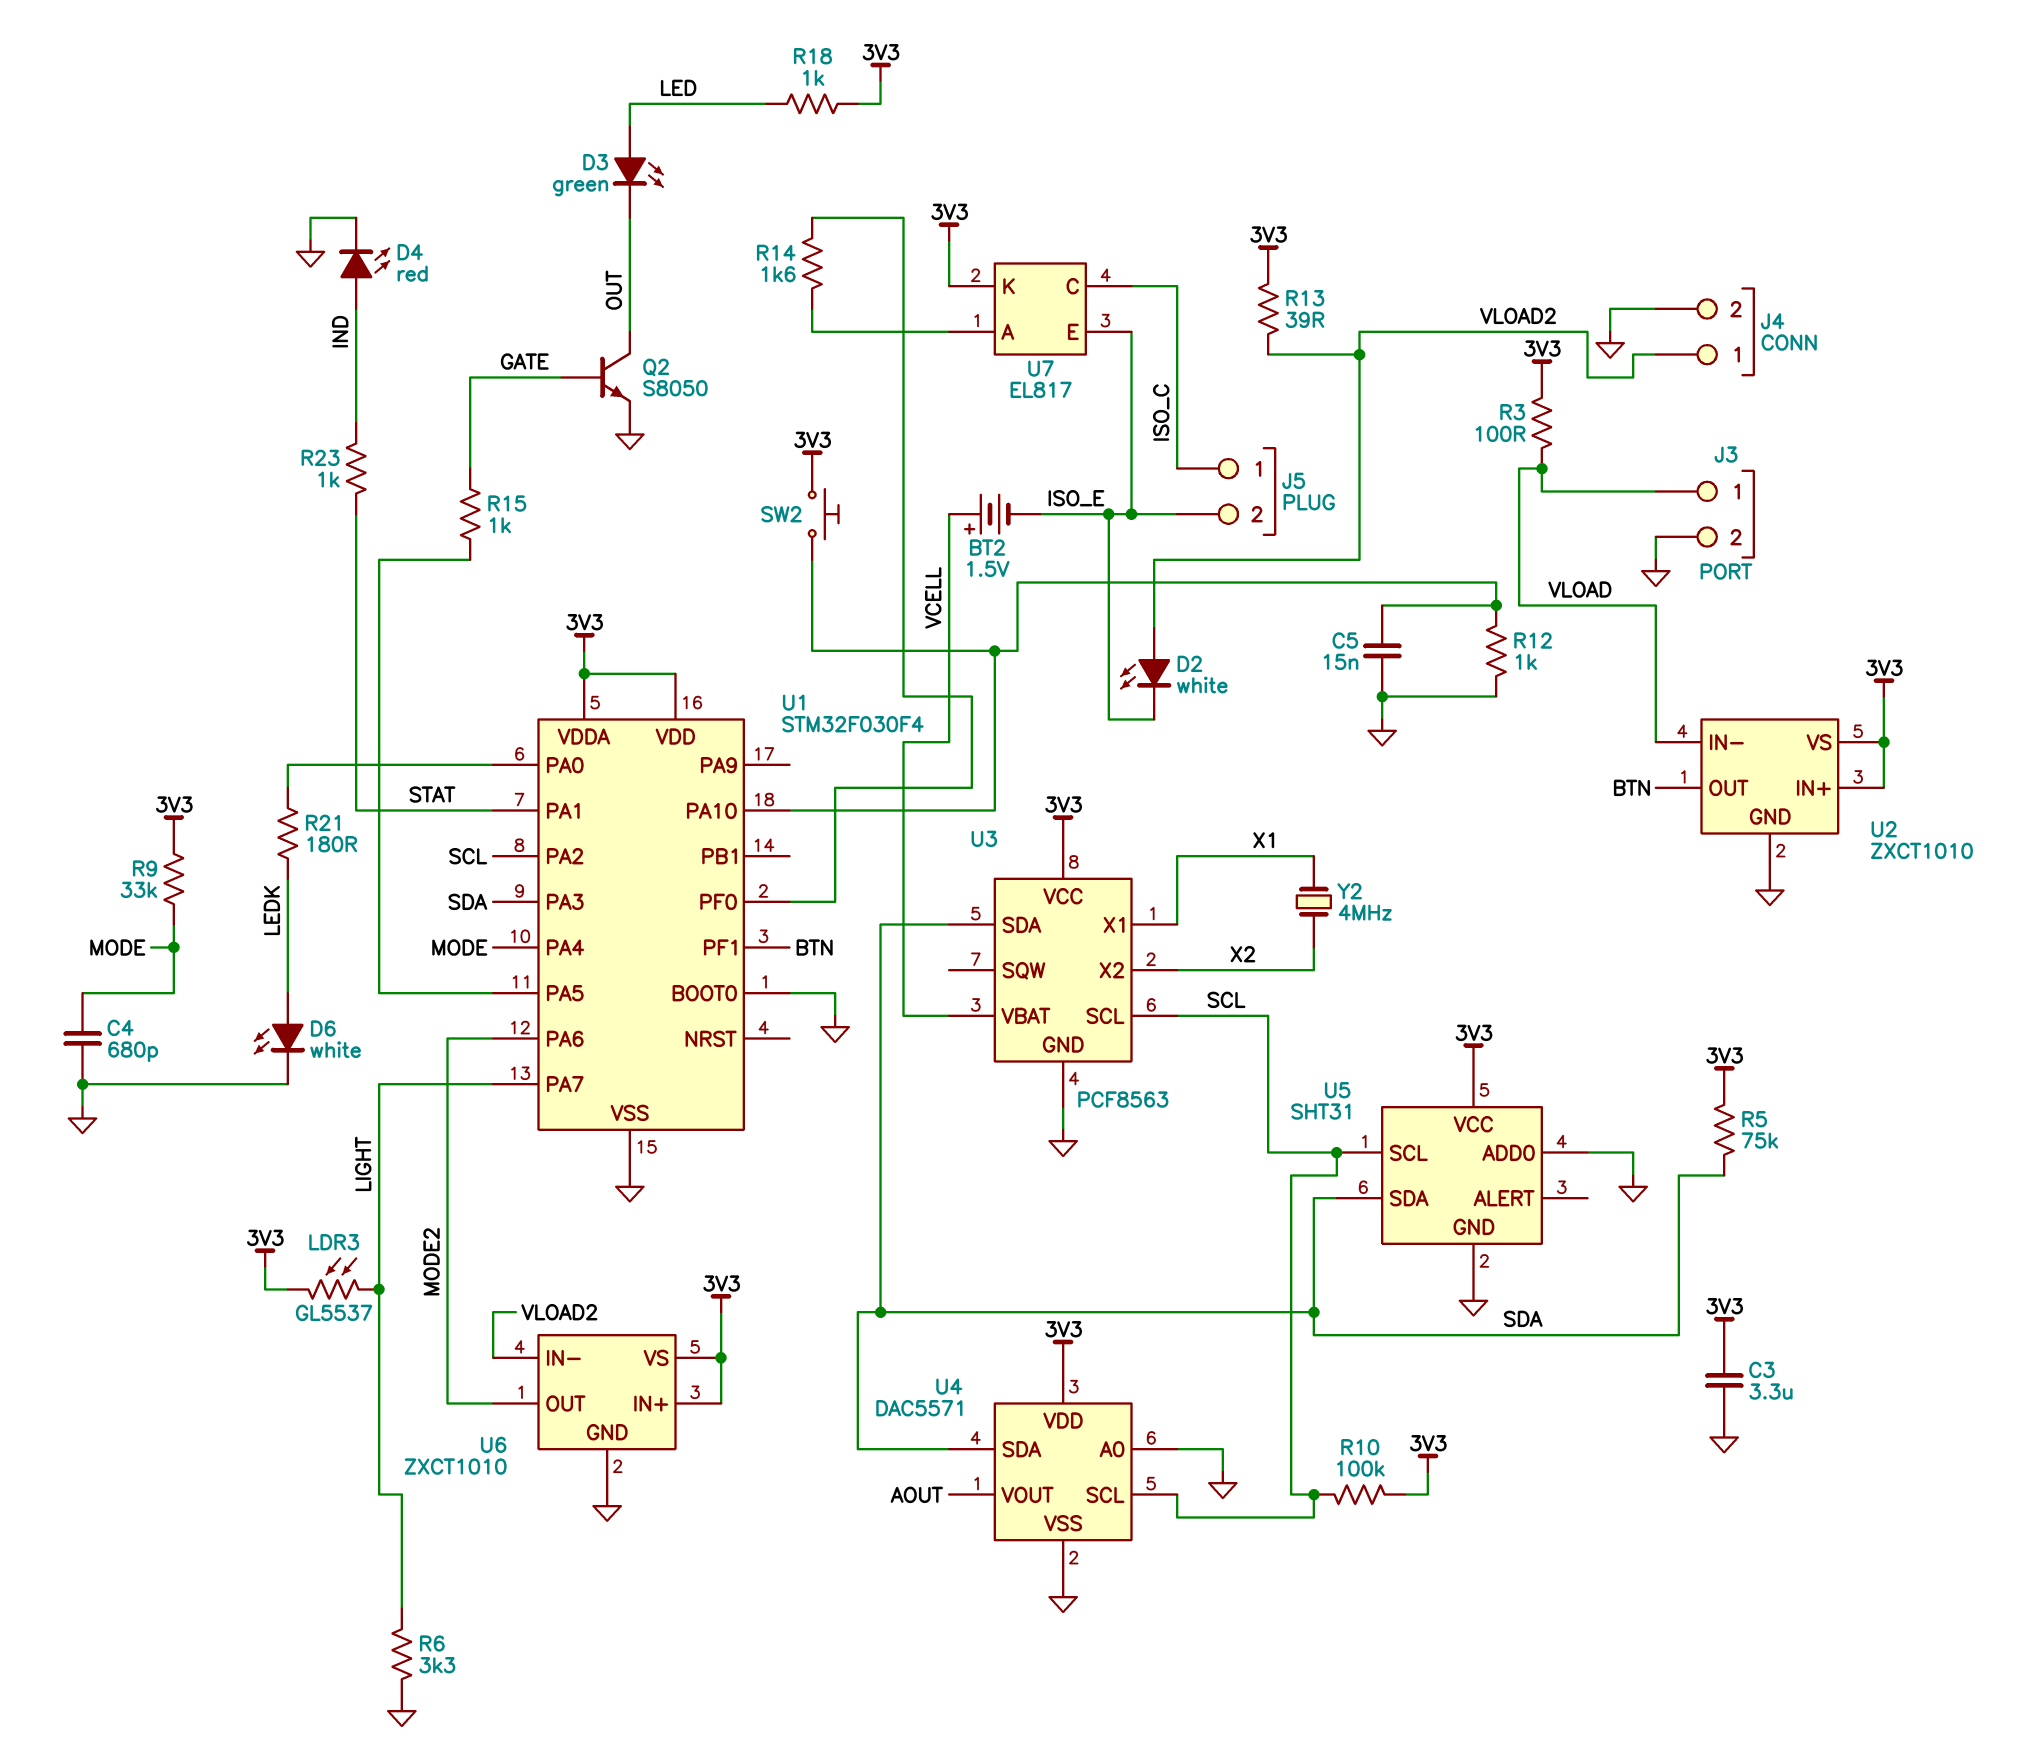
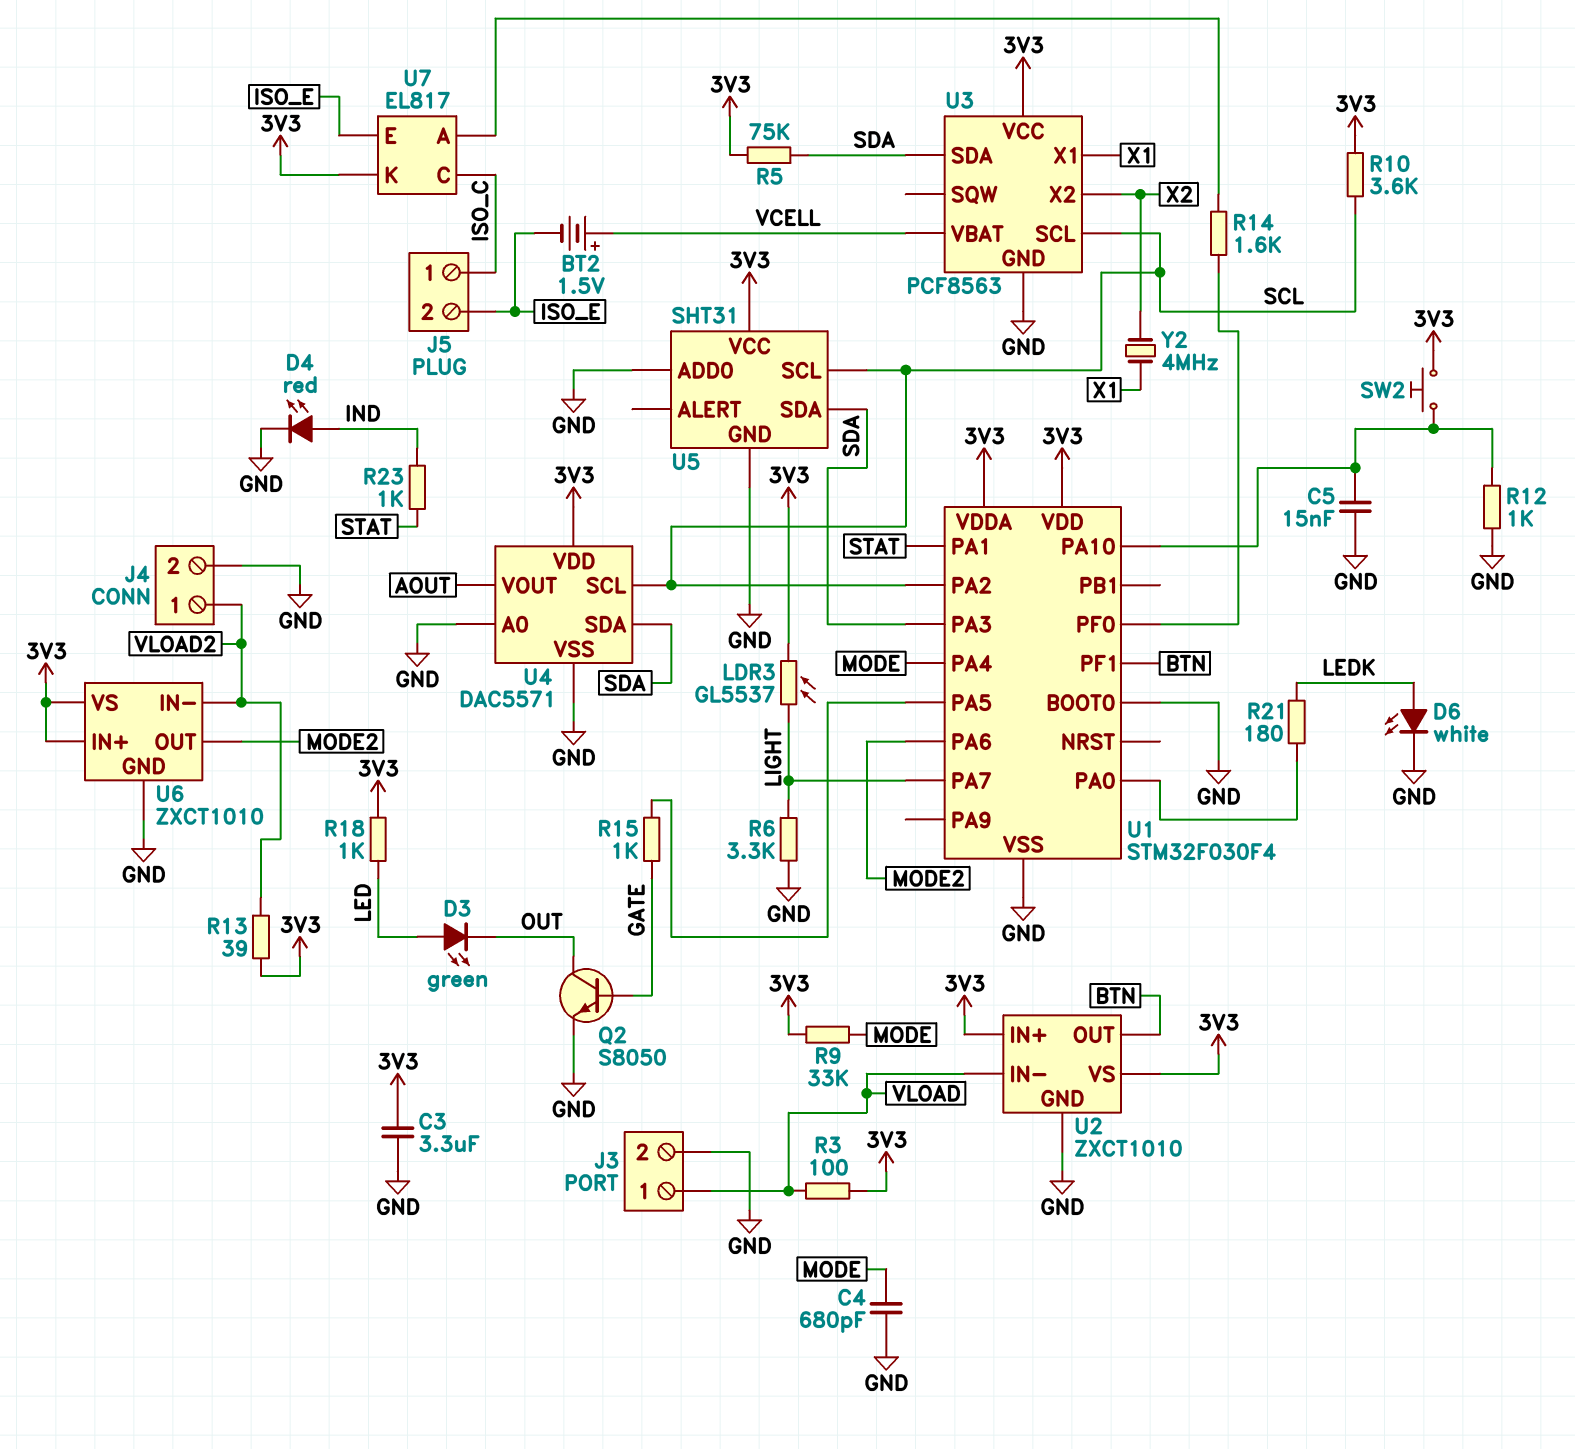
D2: LED white (A VLOAD2, K ISO_E) -> none
R10: 100k (3V3, SCL) -> 3.6k (3V3, SCL)

